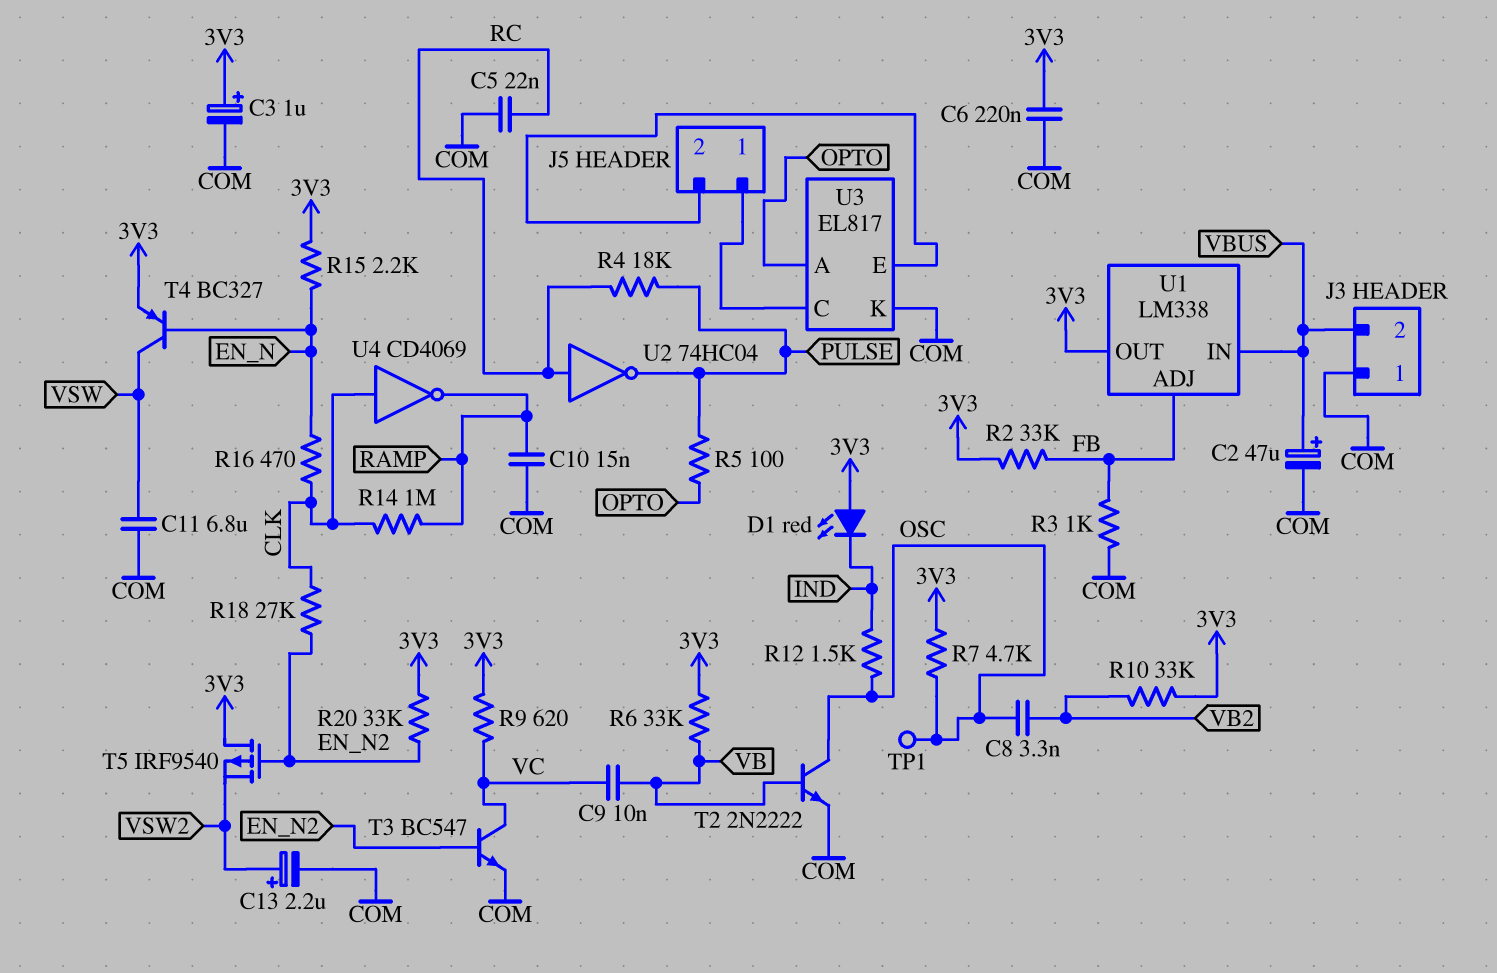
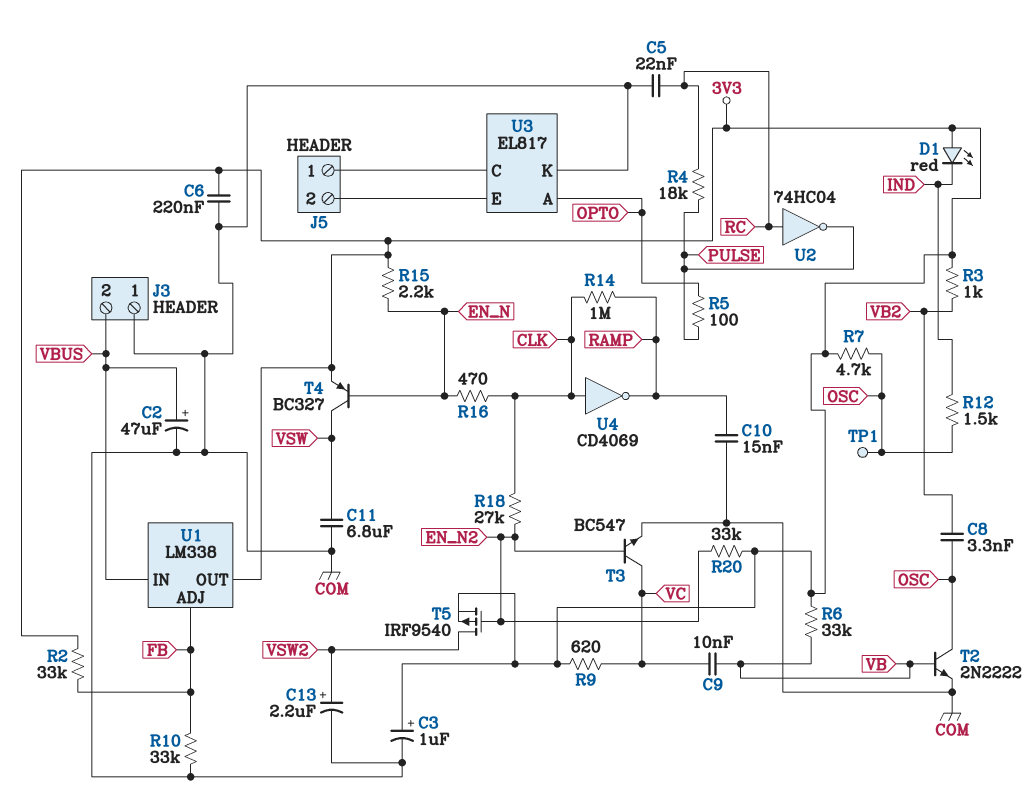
R3: 1k (COM, FB) -> 1k (3V3, VB2)
R10: 33k (3V3, VB2) -> 33k (COM, FB)
T5: PMOS IRF9540 (G EN_N2, D 3V3, S VSW2) -> PMOS IRF9540 (G EN_N2, D VSW2, S 3V3)

